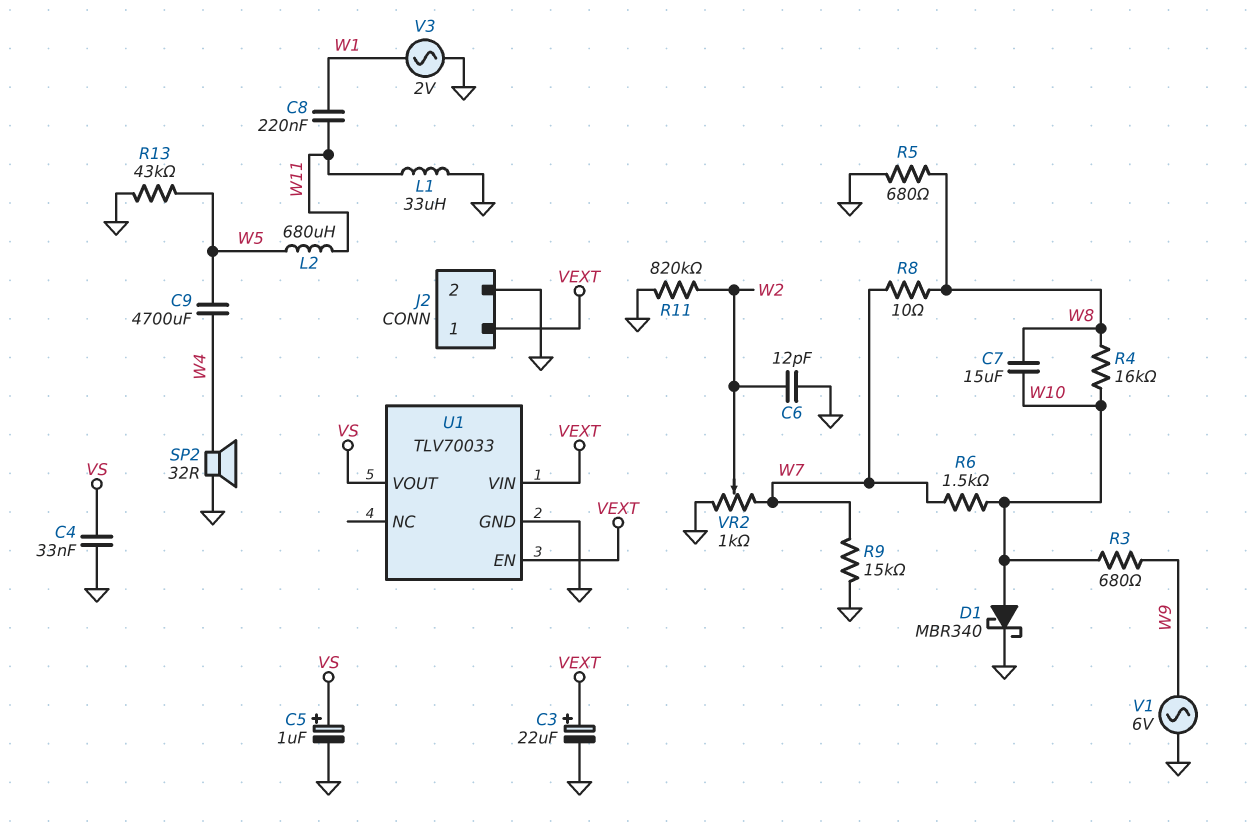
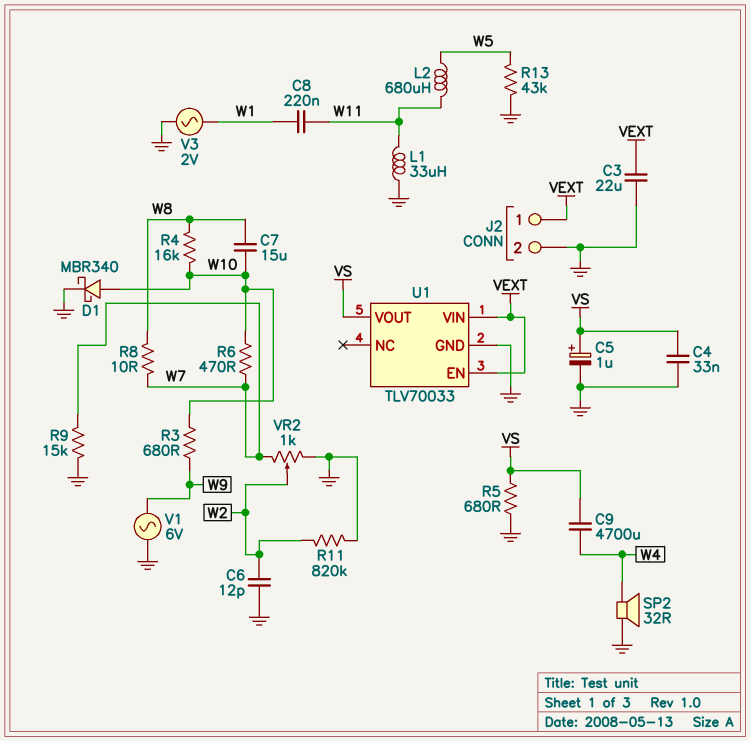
C3: 22uF (plus VEXT, minus GND) -> 22uF (GND, VEXT)
C9: 4700uF (W4, W5) -> 4700uF (VS, W4)
R5: 680 (GND, W8) -> 680 (GND, VS)
R6: 1.5k (W7, W10) -> 470 (W7, W10)

